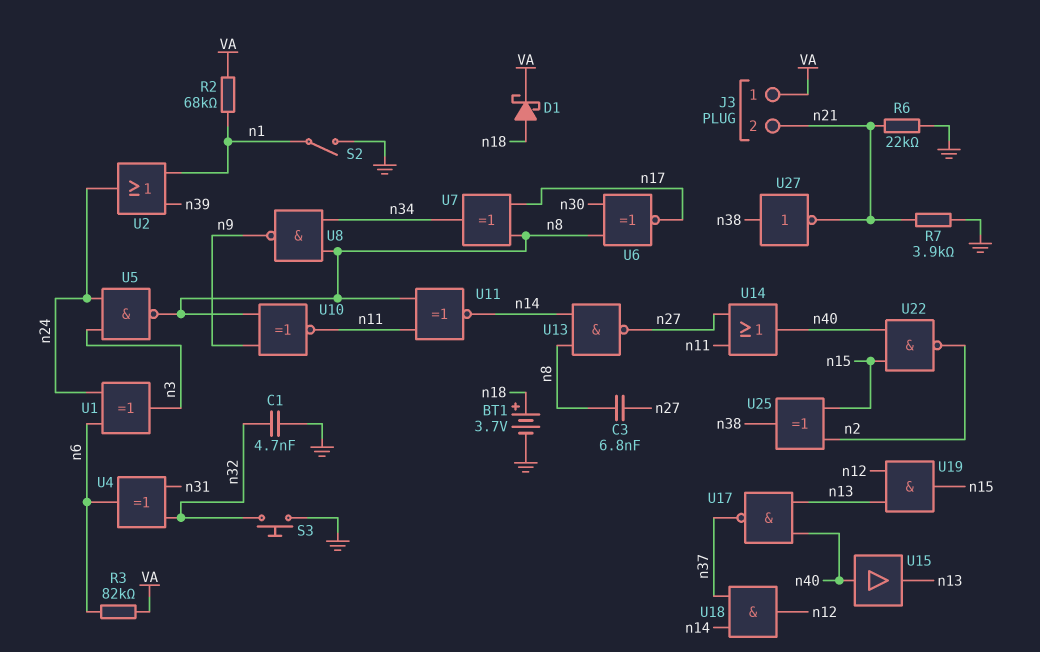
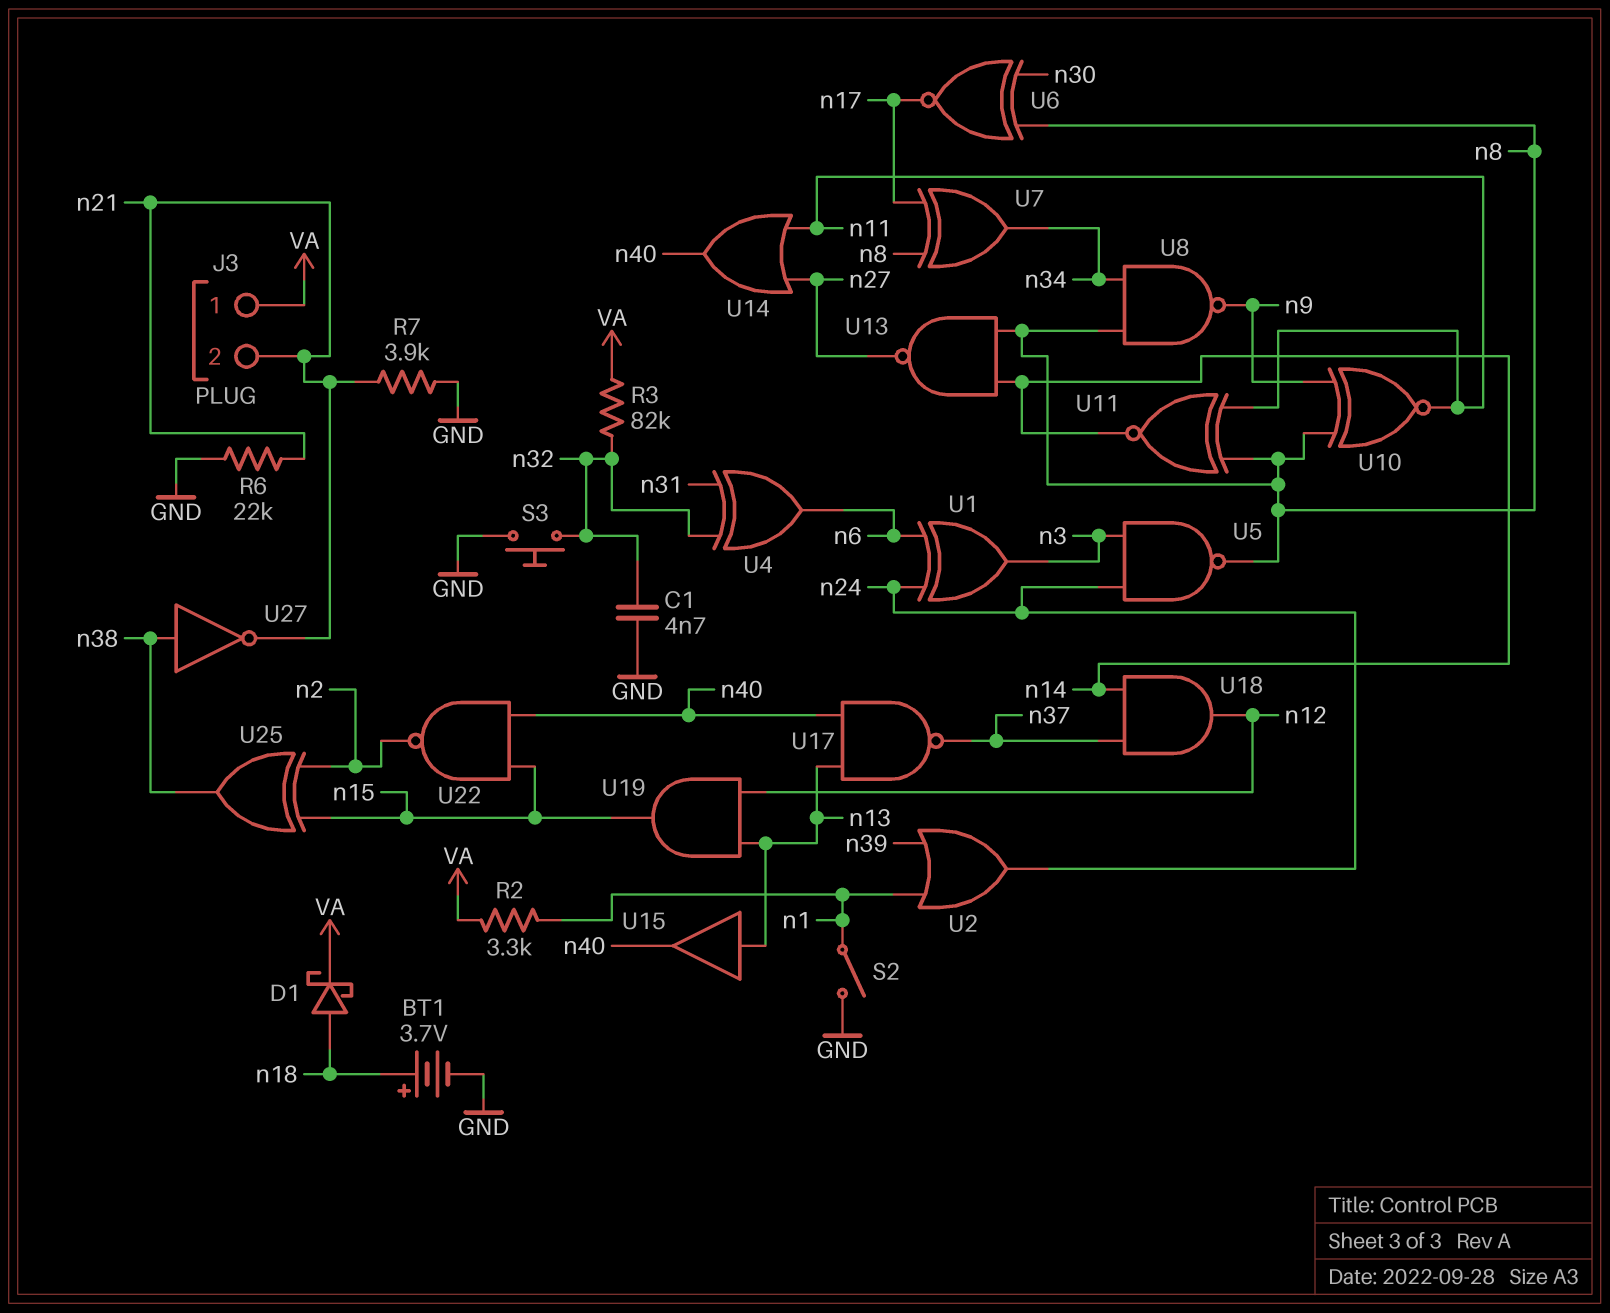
C3: 6.8nF (n8, n27) -> none
R2: 68k (VA, n1) -> 3.3k (VA, n1)
R3: 82k (VA, n6) -> 82k (VA, n32)
U15: buffer (in n40, out n13) -> buffer (in n13, out n40)

